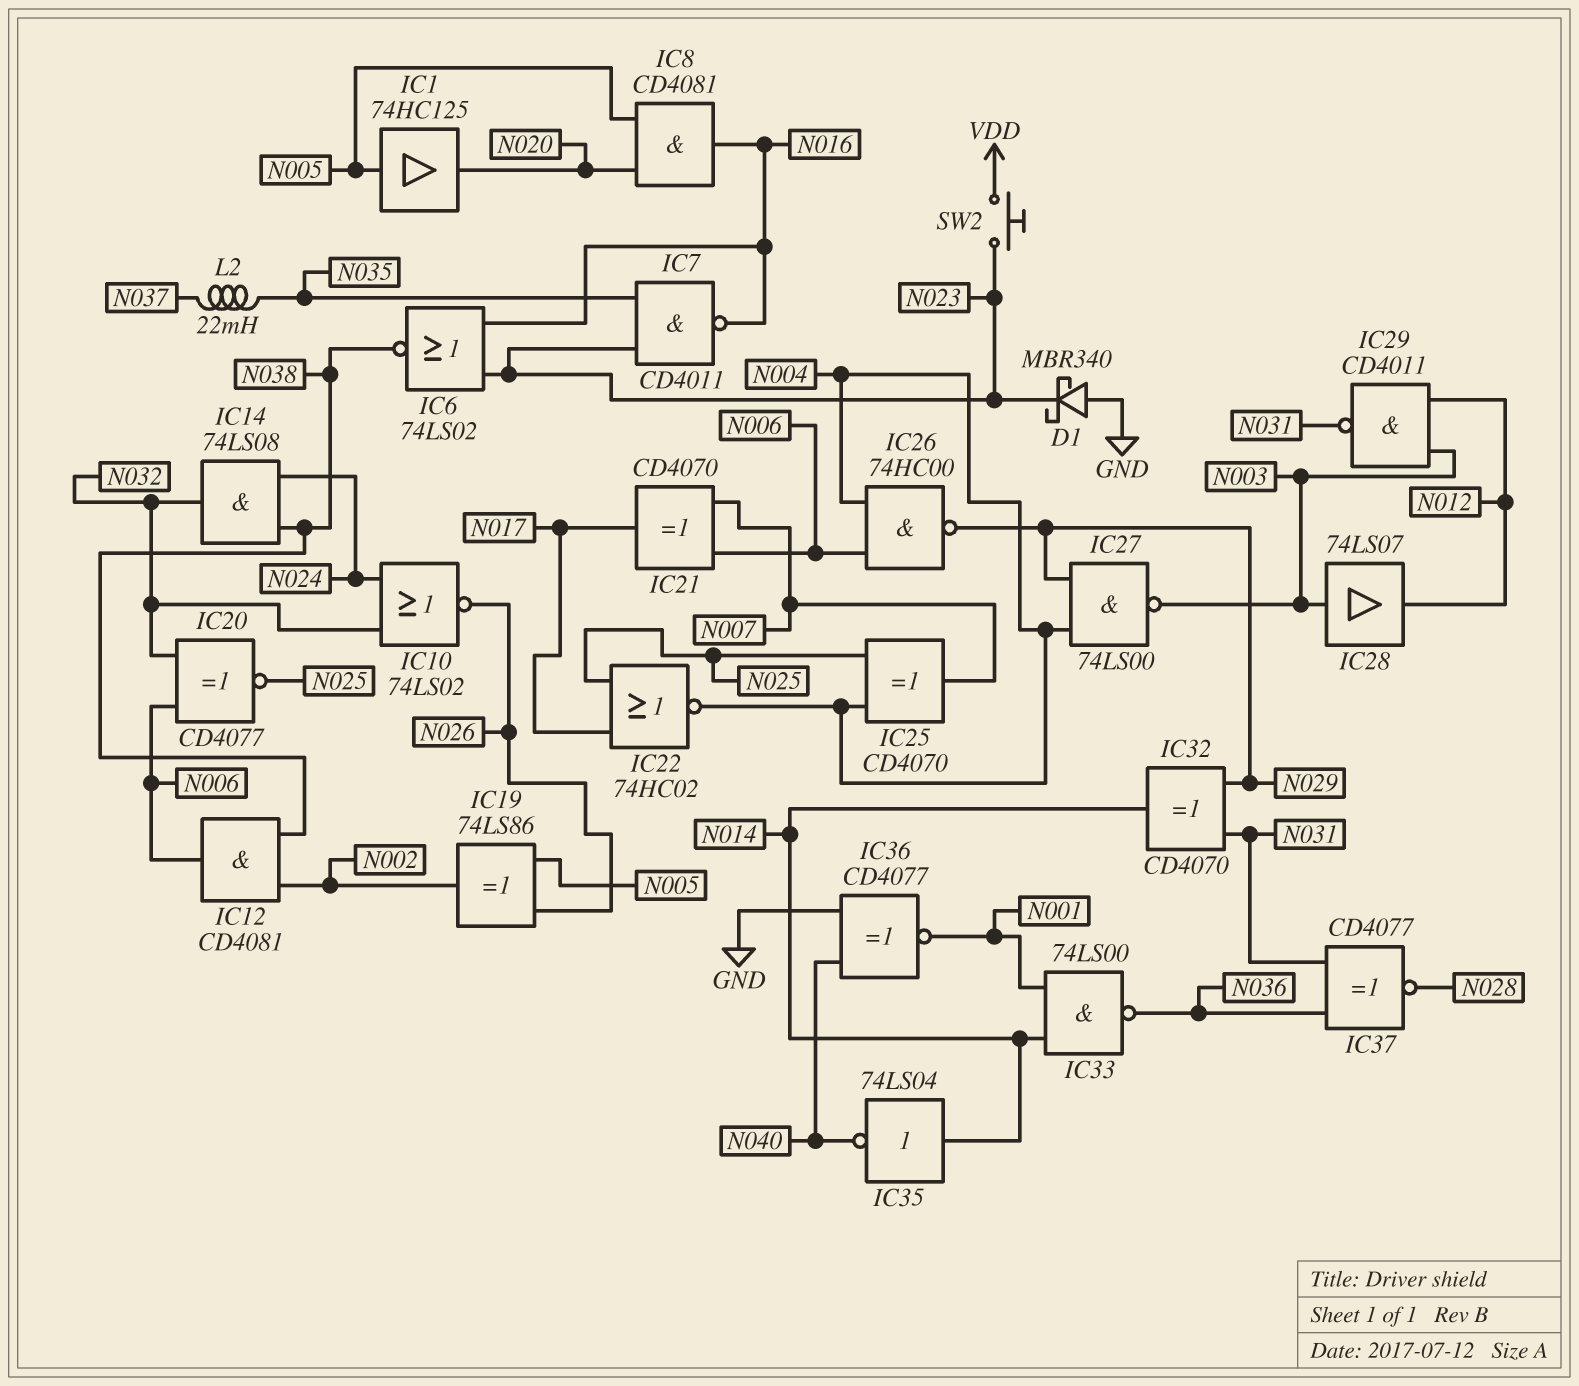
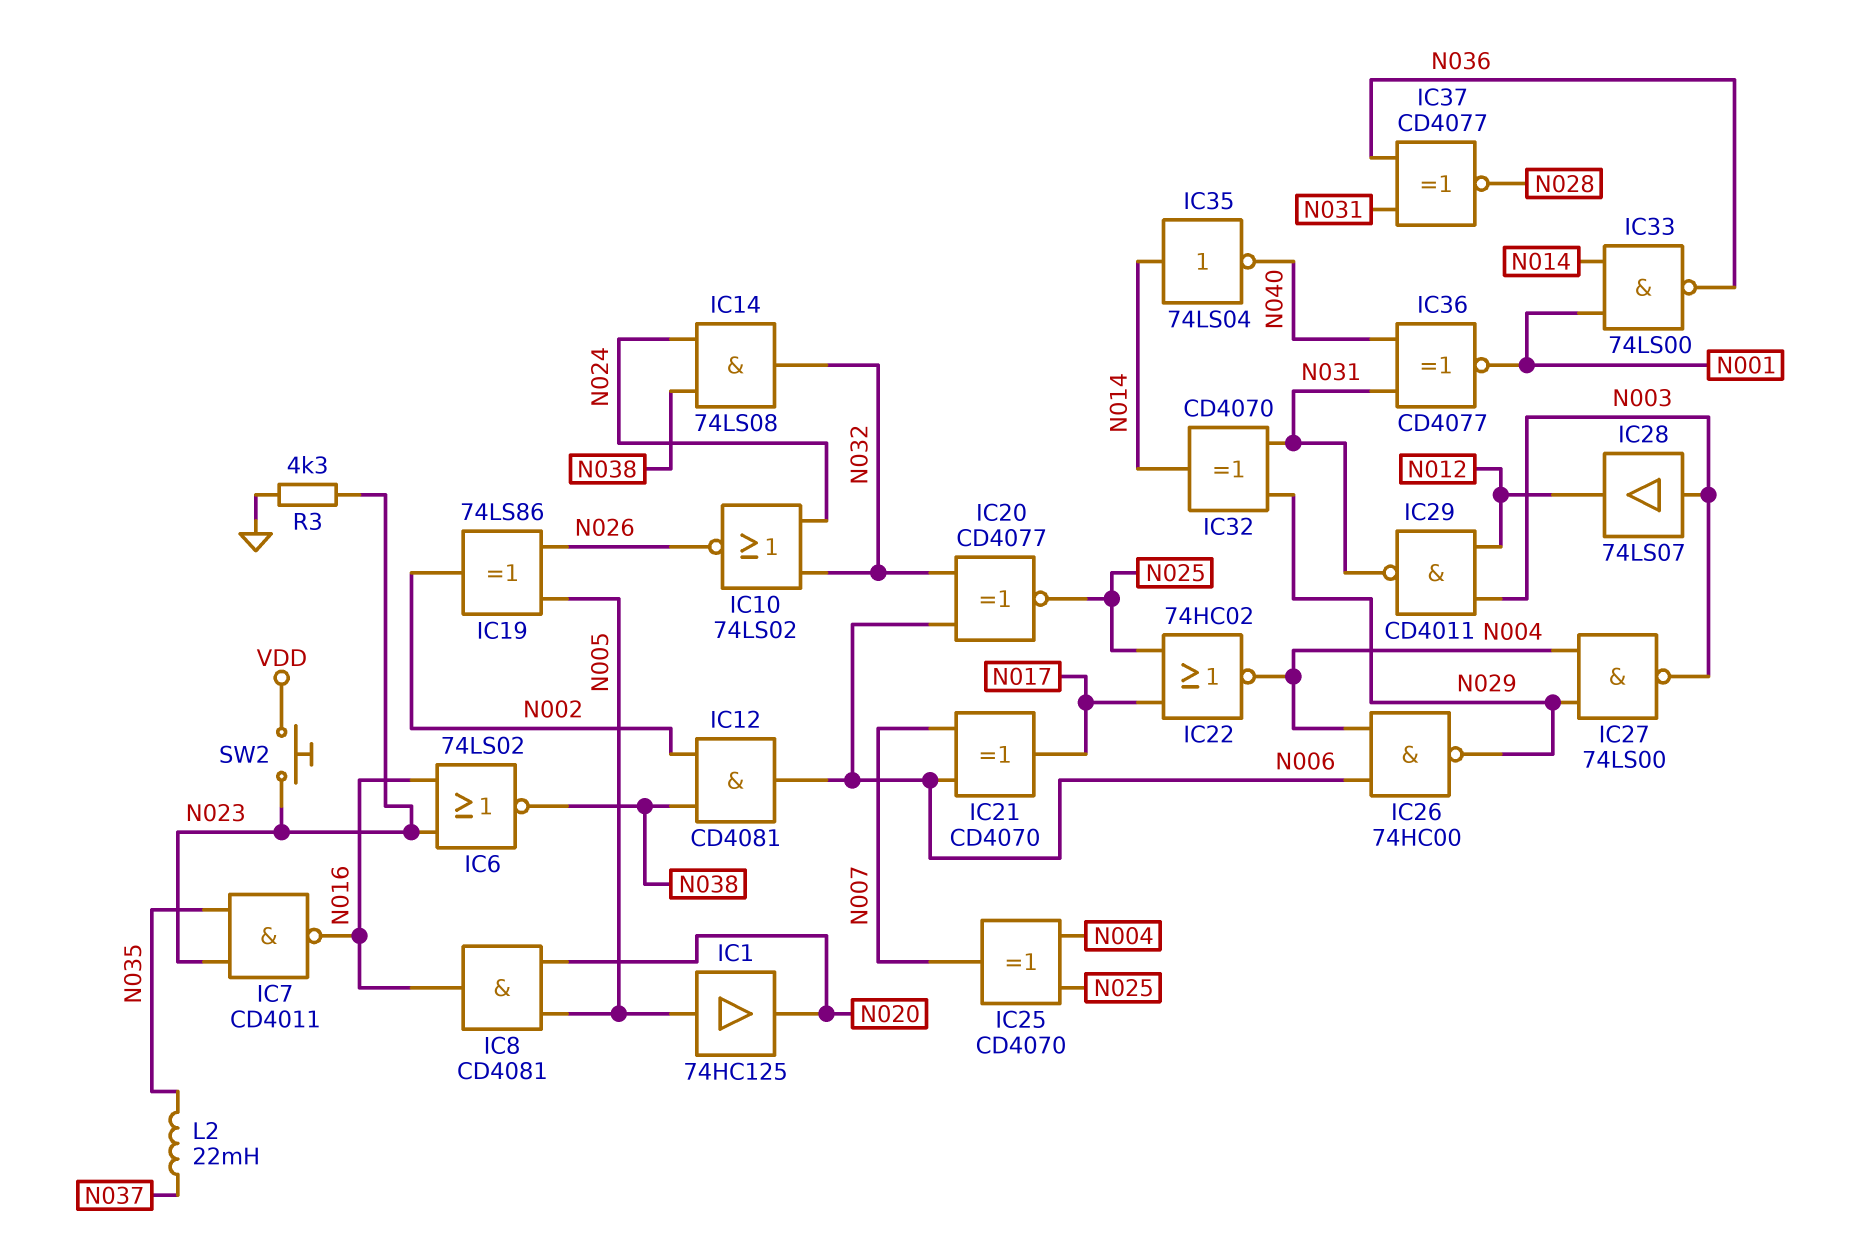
D1: schottky MBR340 (A GND, K N023) -> none
IC36: XNOR CD4077 (in GND, in N040, out N001) -> XNOR CD4077 (in N031, in N040, out N001)
R3: none -> 4.3k (GND, N023)

